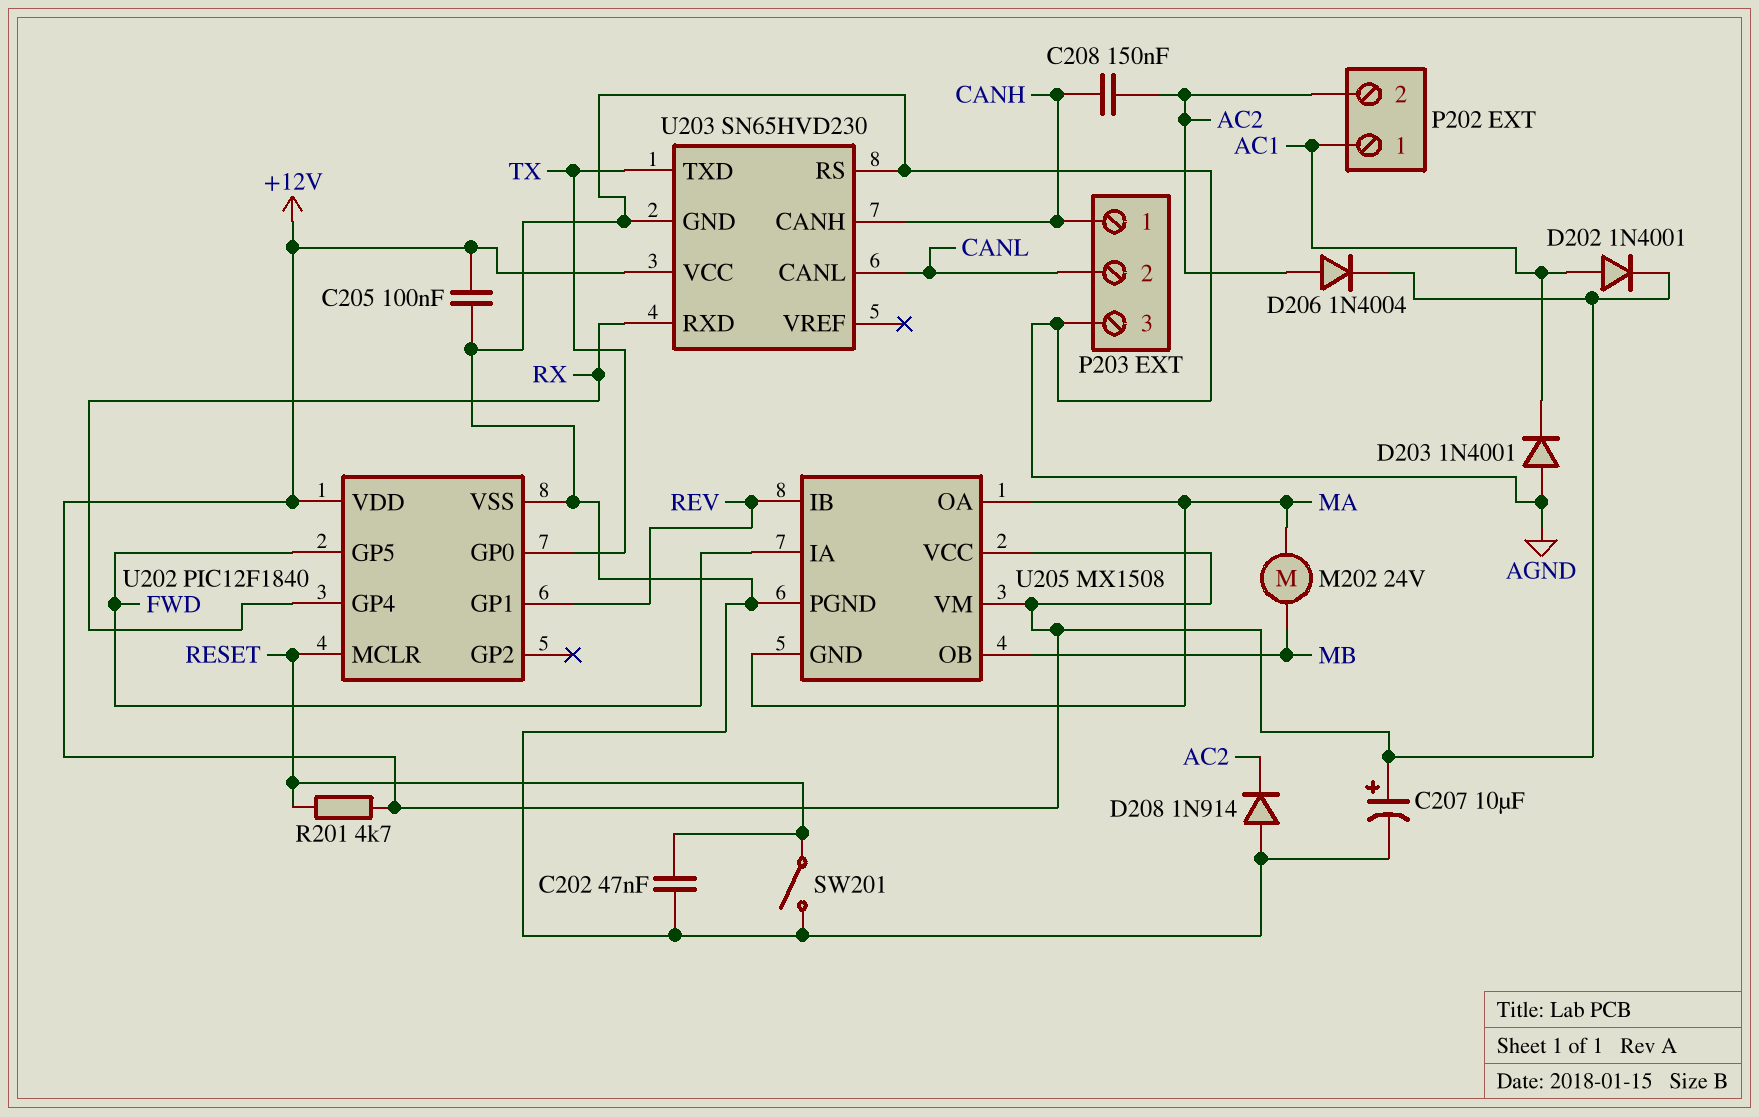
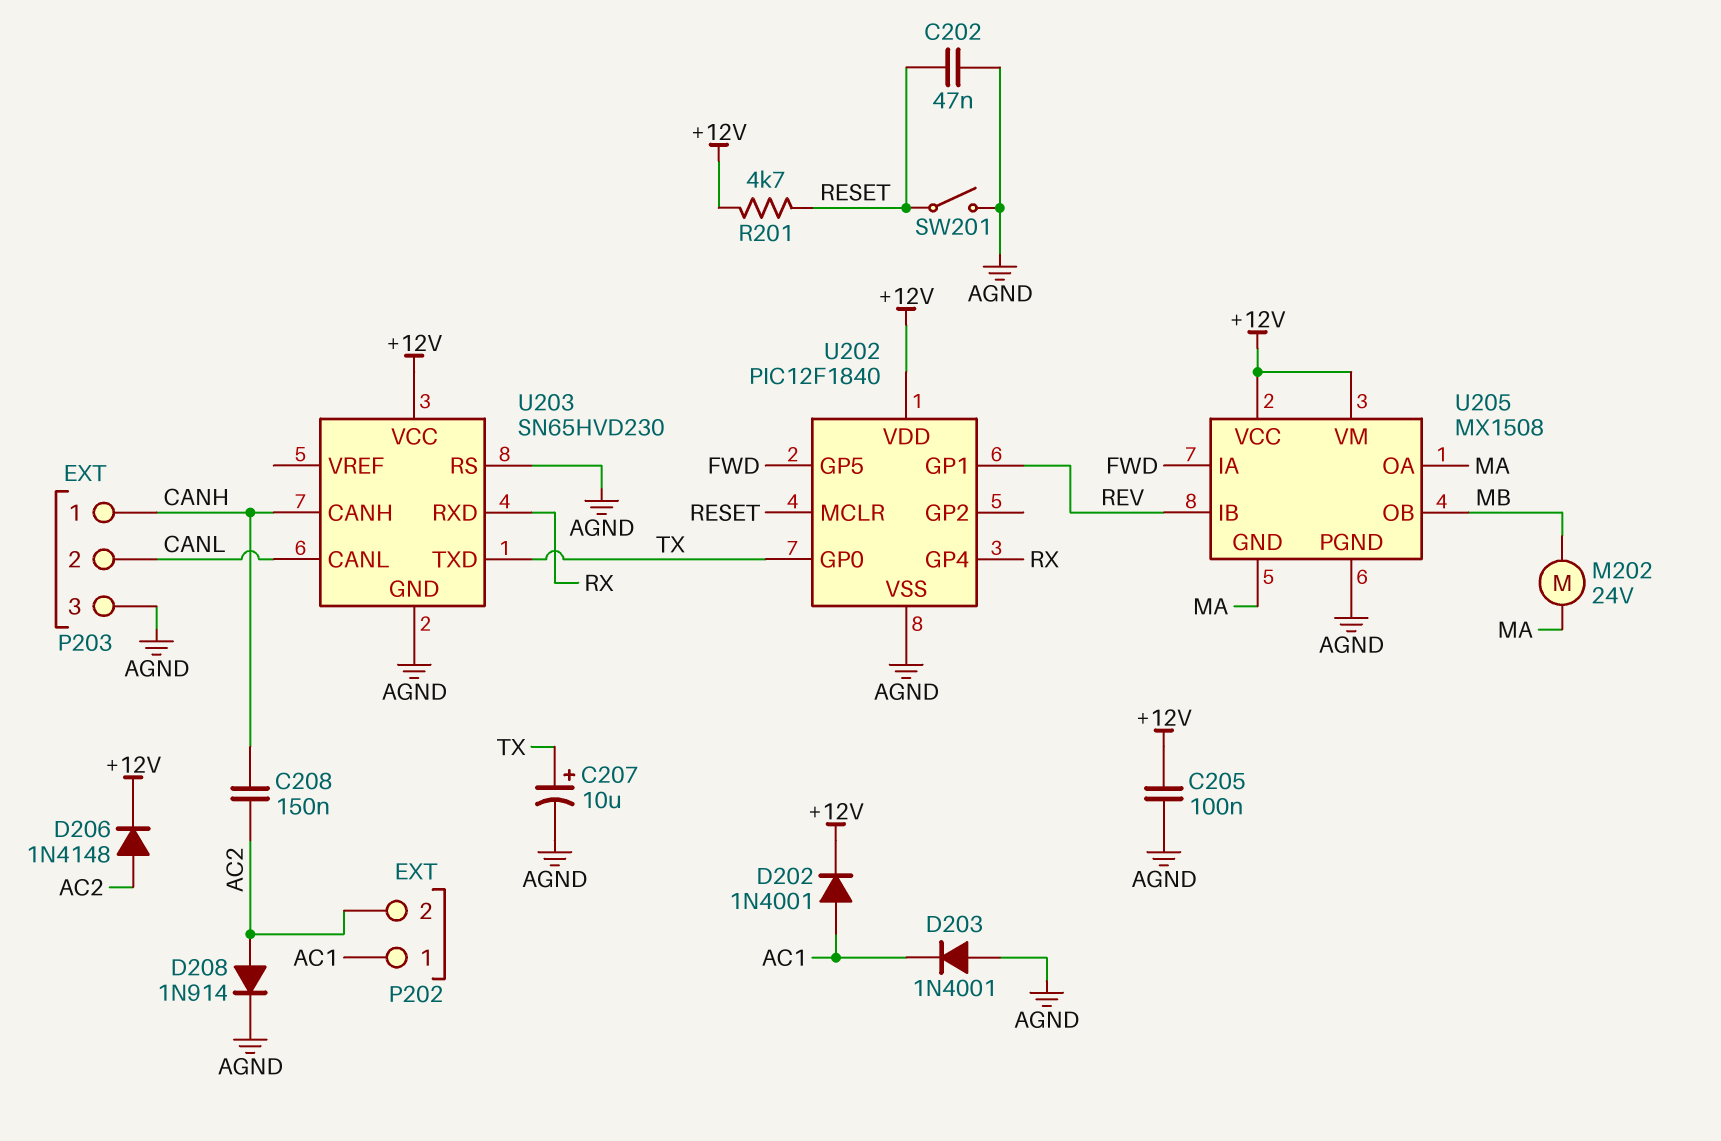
C207: 10uF (plus +12V, minus AGND) -> 10uF (plus TX, minus AGND)
D206: diode 1N4004 (A AC2, K +12V) -> diode 1N4148 (A AC2, K +12V)
D208: diode 1N914 (A AGND, K AC2) -> diode 1N914 (A AC2, K AGND)

